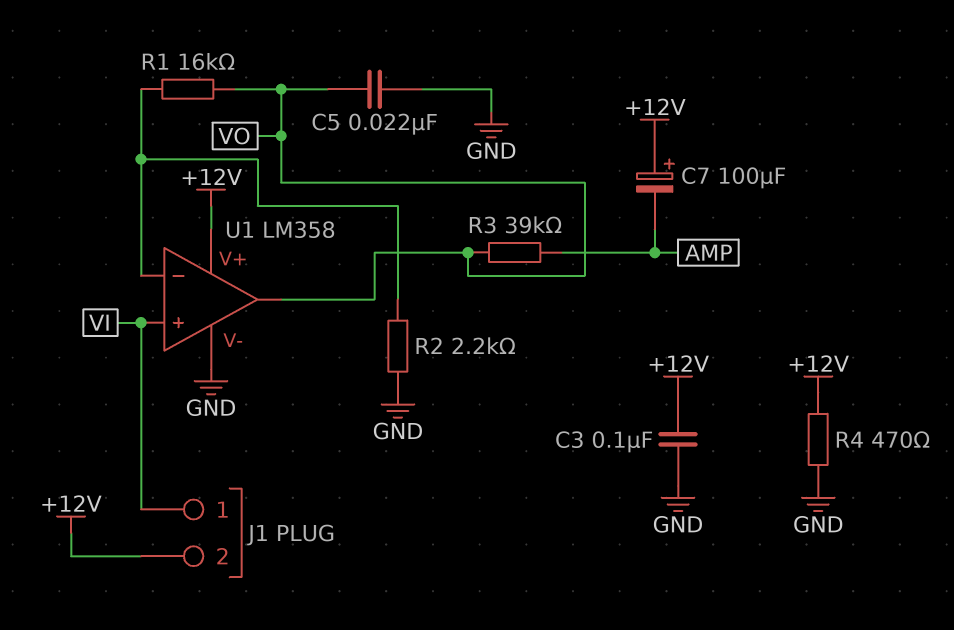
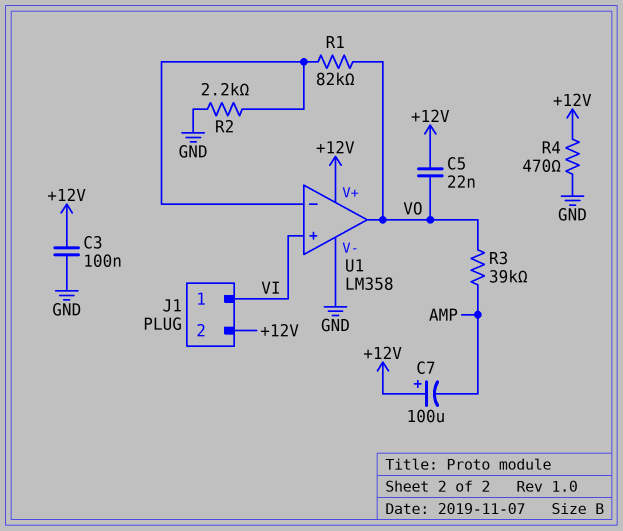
C5: 22nF (GND, VO) -> 22nF (+12V, VO)
R1: 16k (U1/in-, VO) -> 82k (U1/in-, VO)

